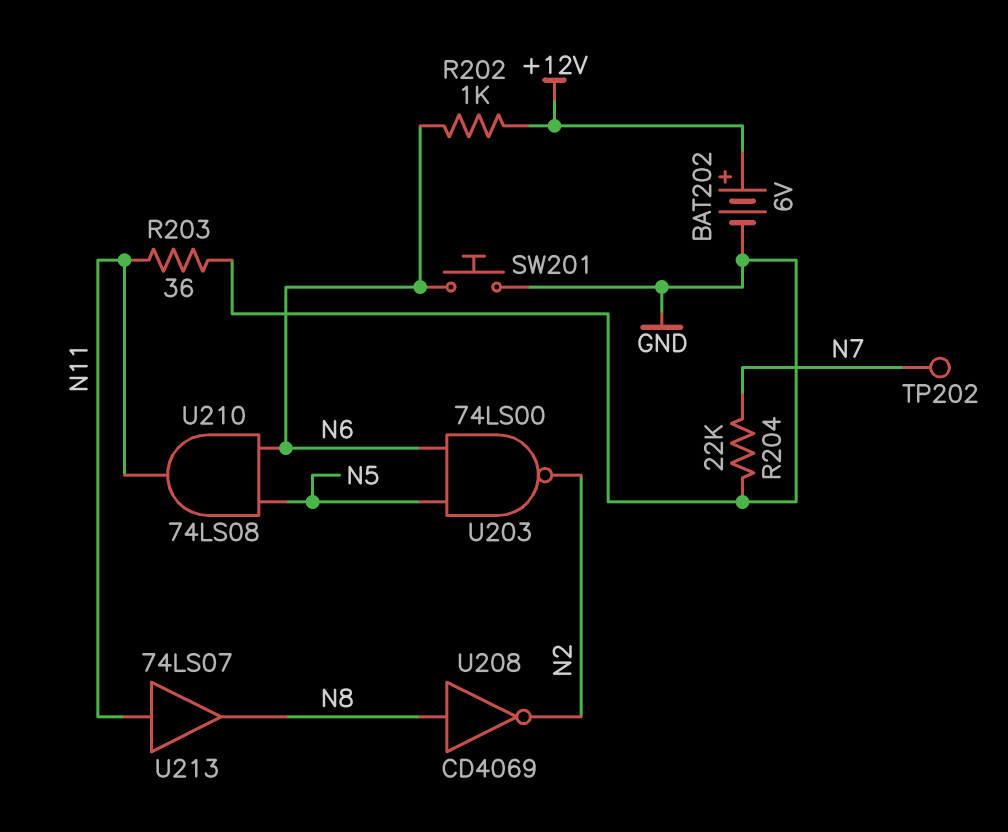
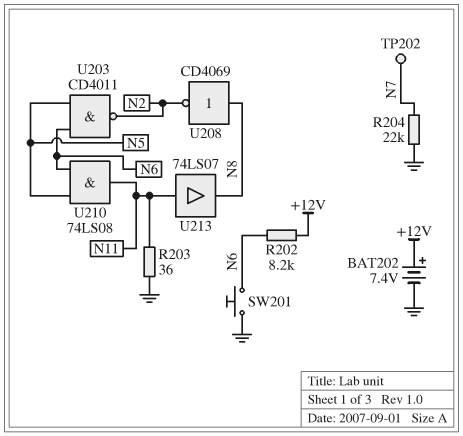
BAT202: 6V (plus +12V, minus GND) -> 7.4V (plus +12V, minus GND)
R202: 1k (+12V, N6) -> 8.2k (+12V, N6)
U203: NAND 74LS00 (in N5, in N6, out N2) -> NAND CD4011 (in N5, in N6, out N2)

